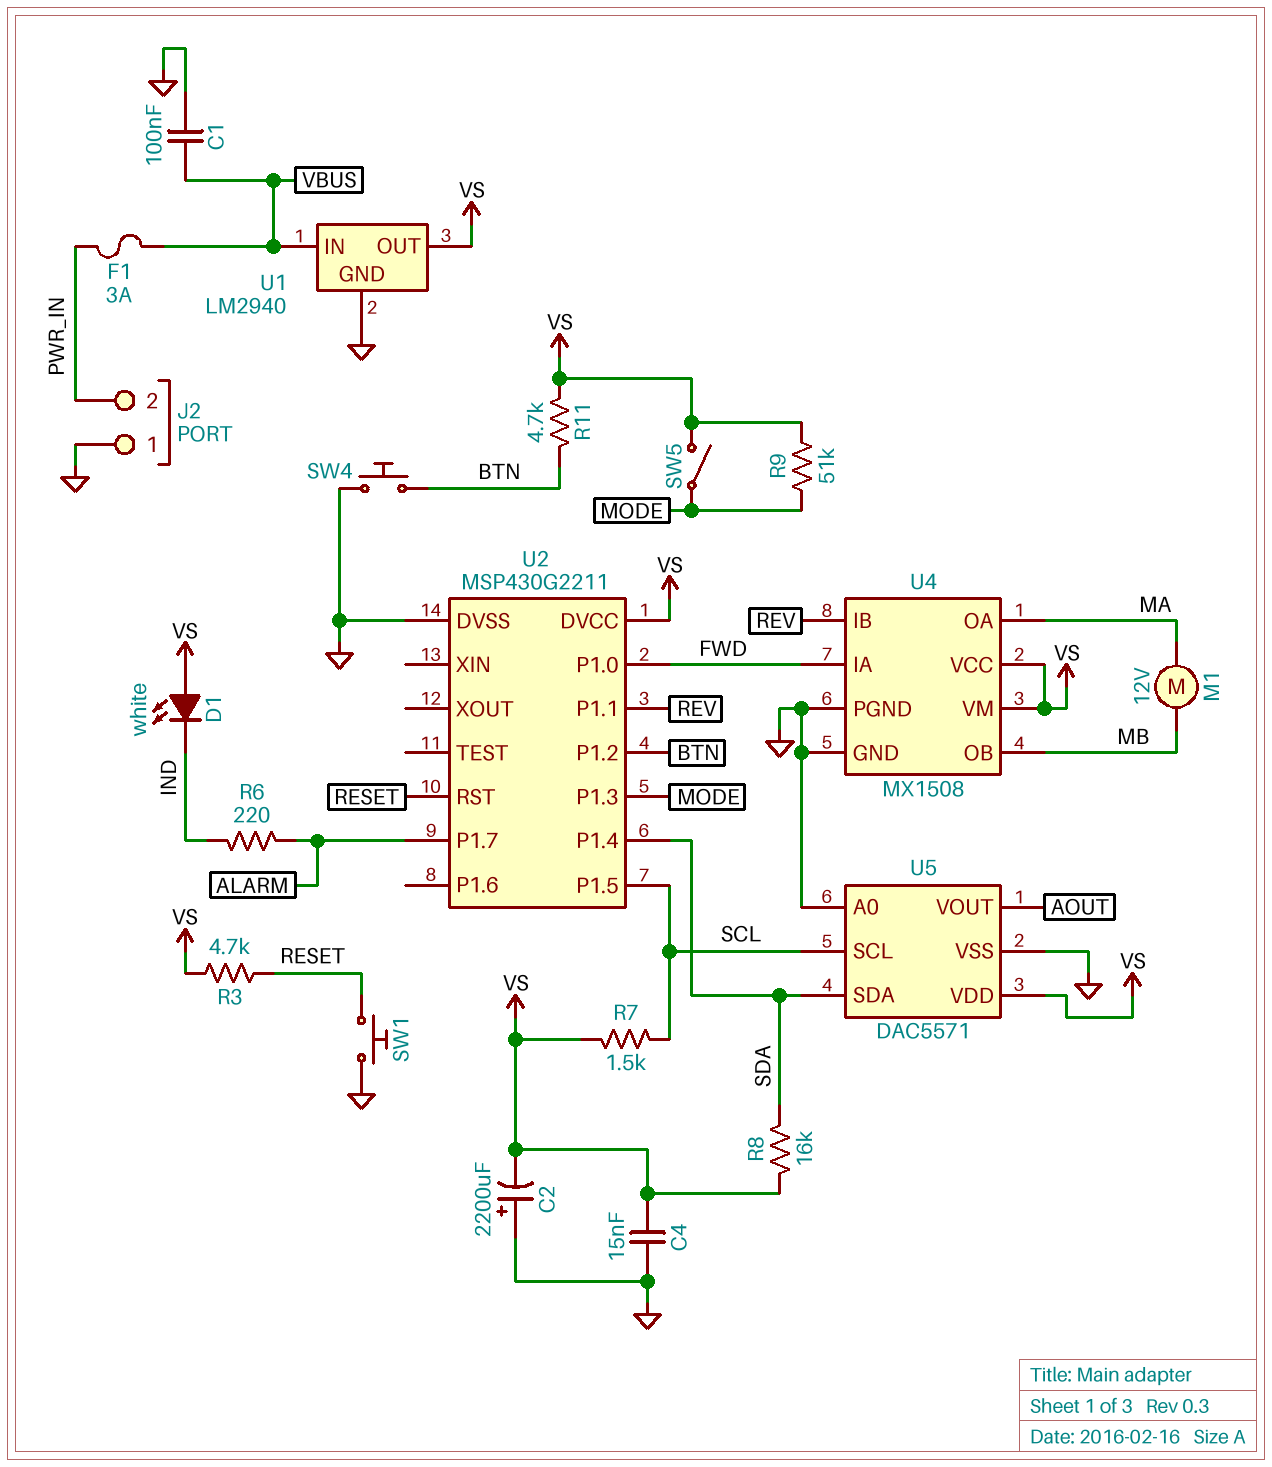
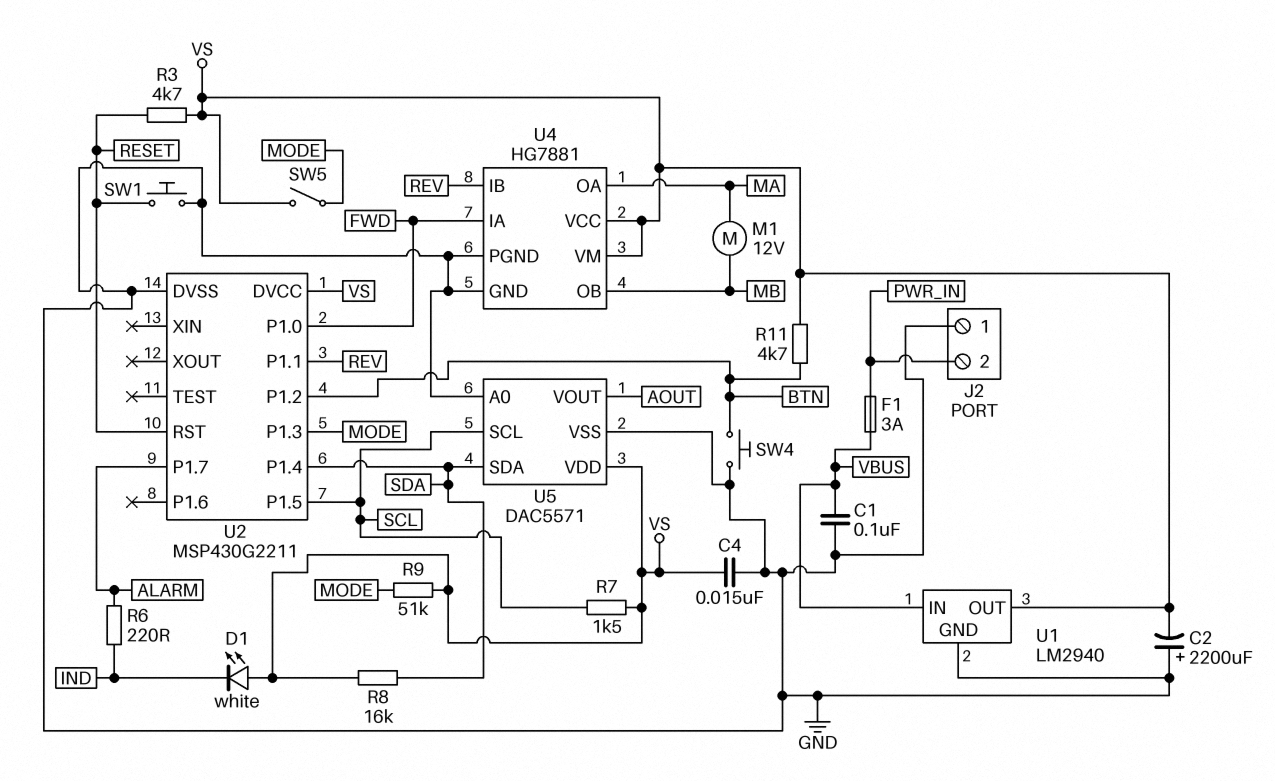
U4: MX1508 -> HG7881

